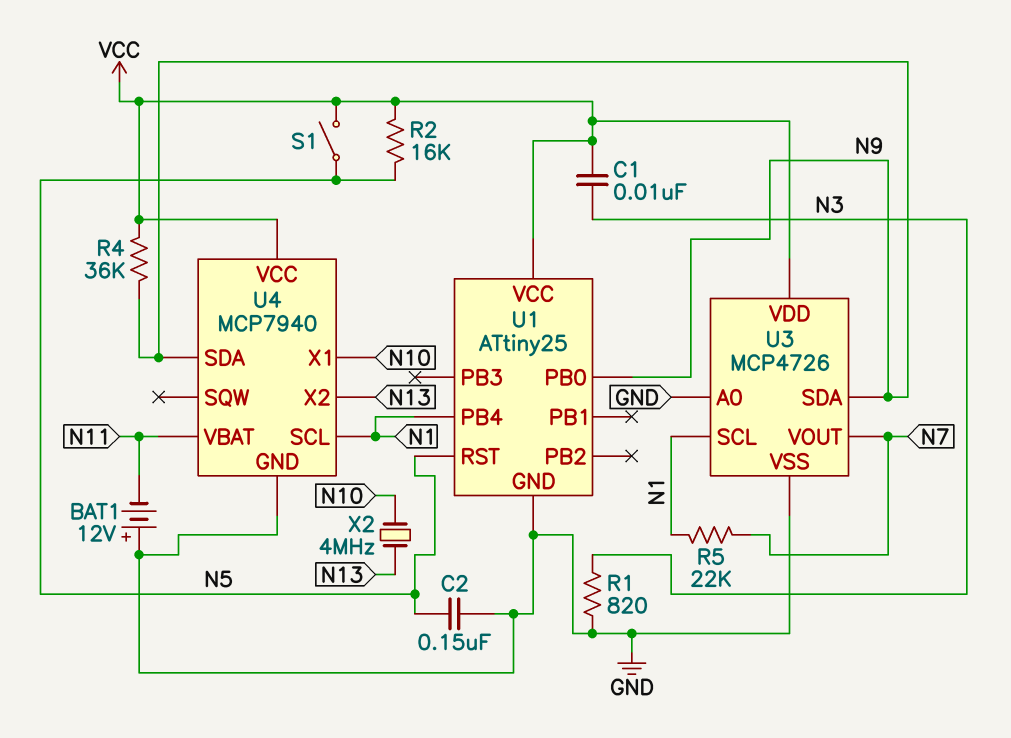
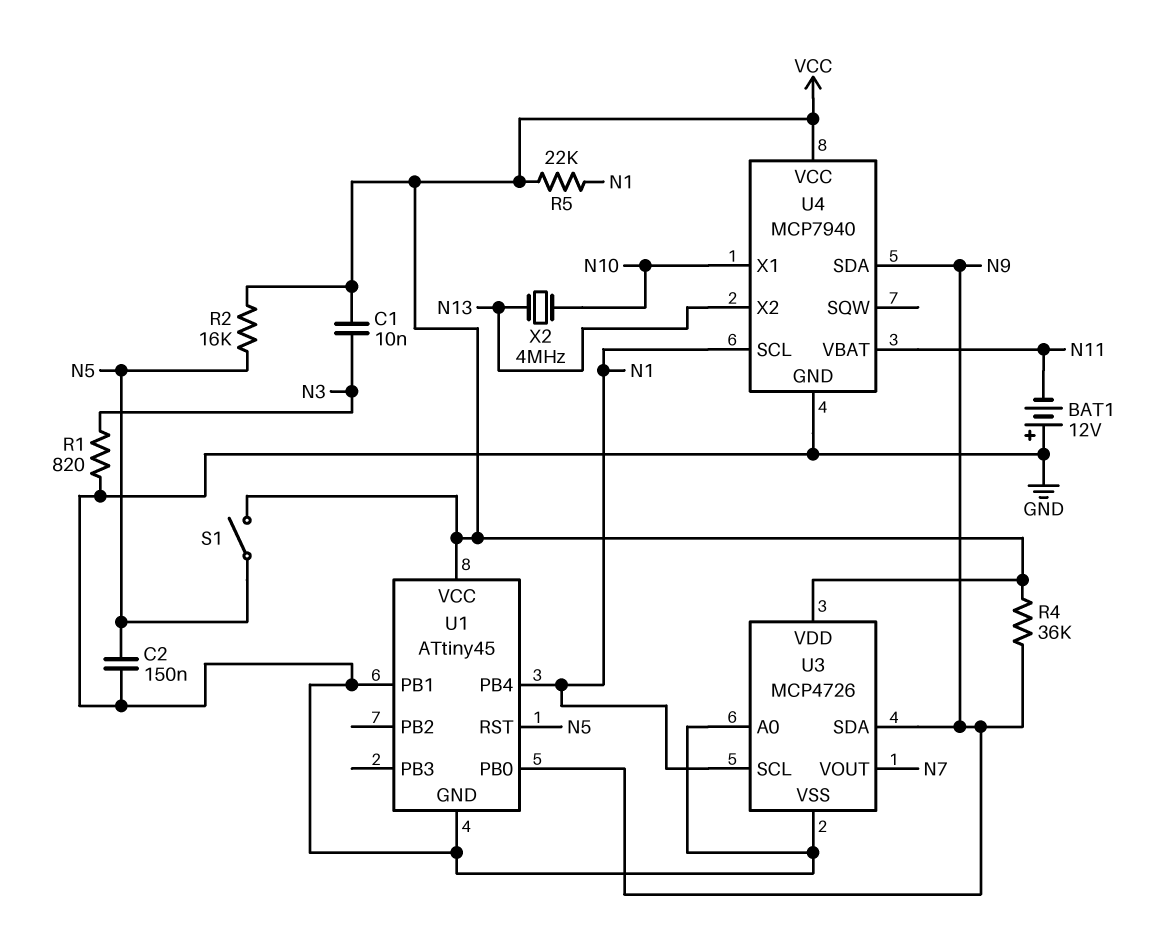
R5: 22k (N1, N7) -> 22k (N1, VCC)
U1: ATtiny25 -> ATtiny45
U1 pin PB1: none -> GND

